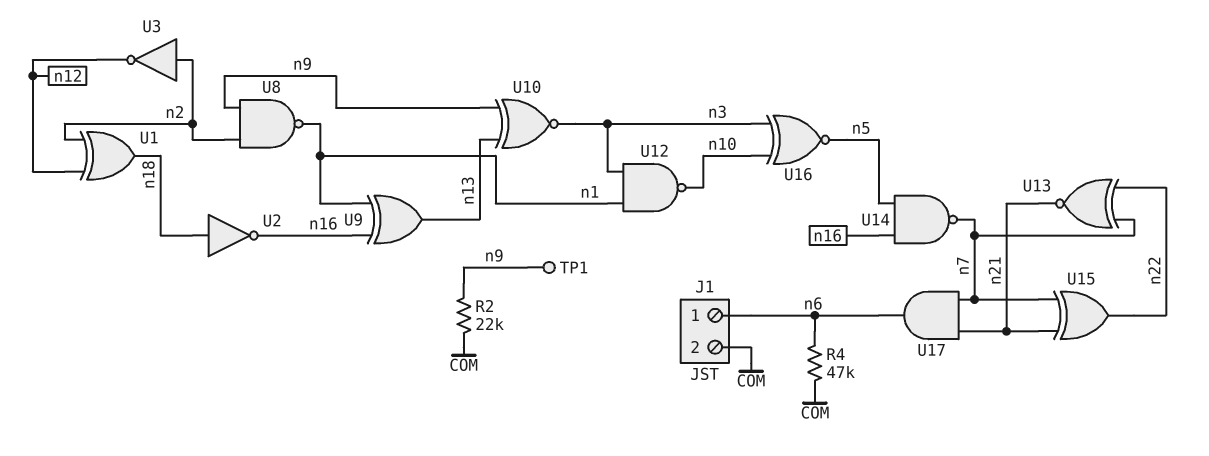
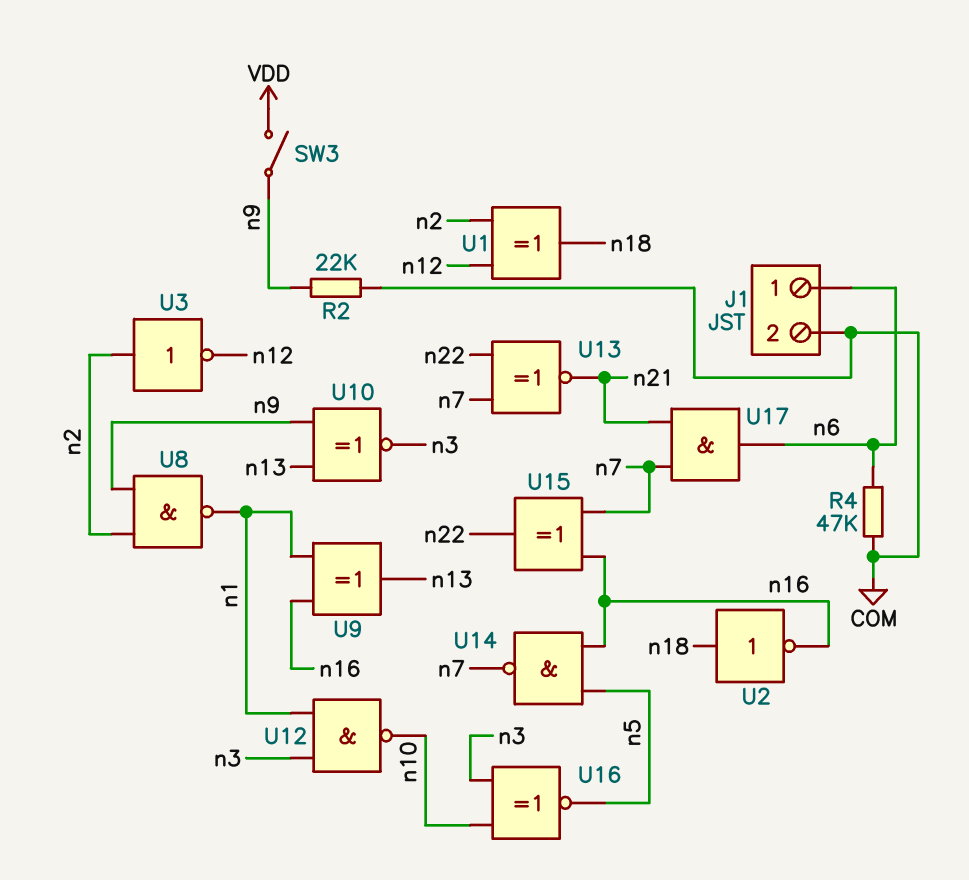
SW3: none -> switch (VDD, n9)
TP1: test point (n9) -> none
U15: XOR (in n7, in n21, out n22) -> XOR (in n7, in n16, out n22)

